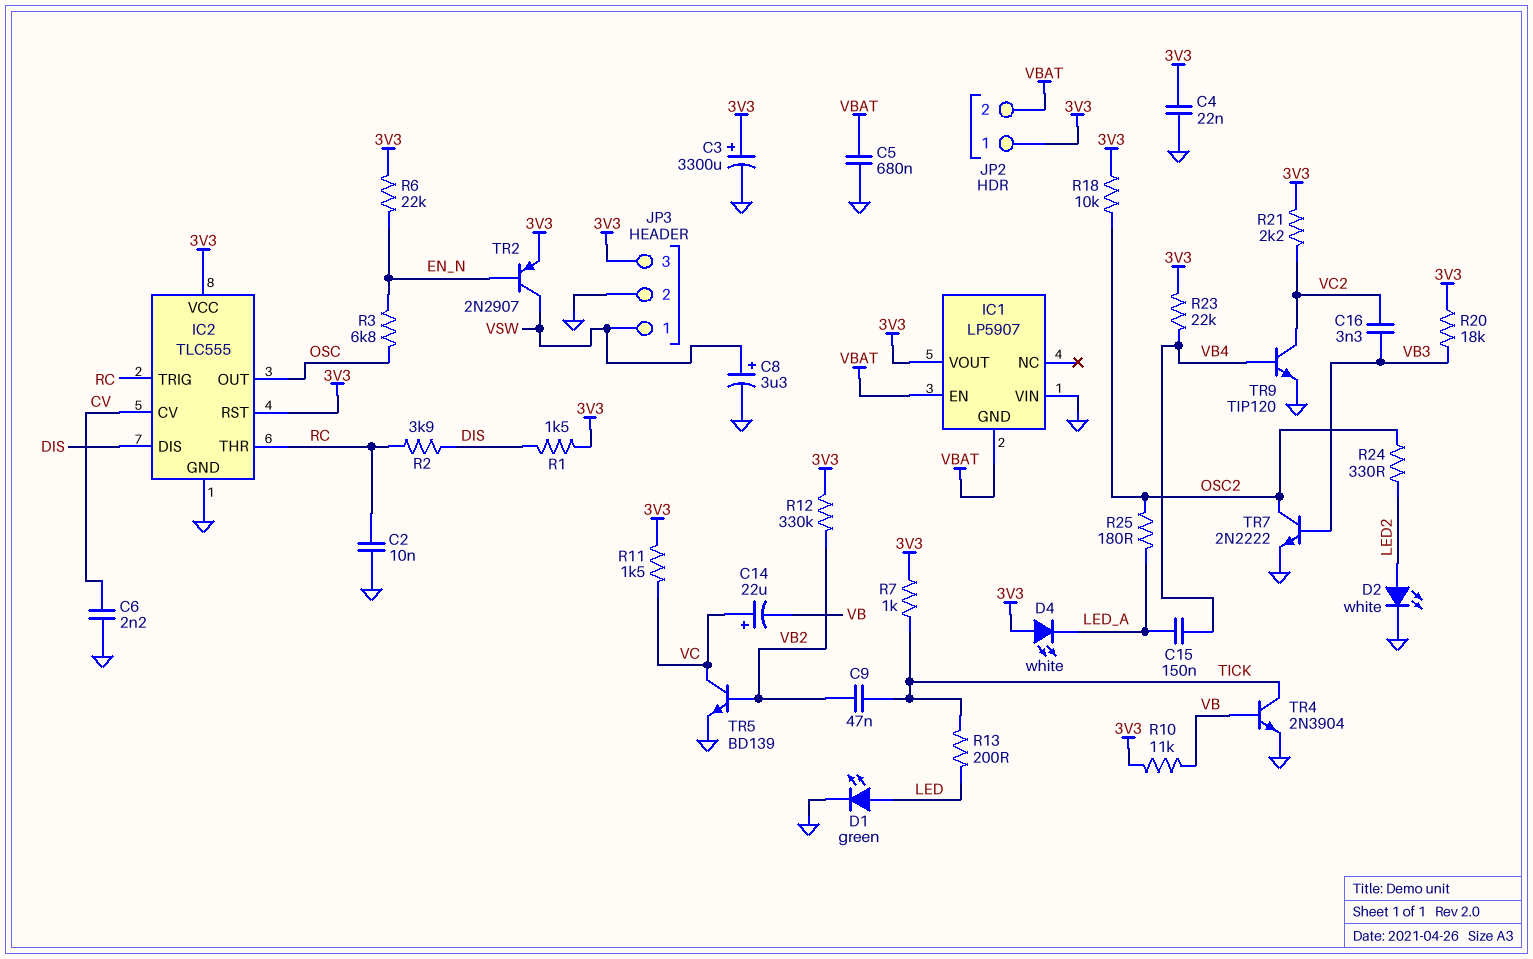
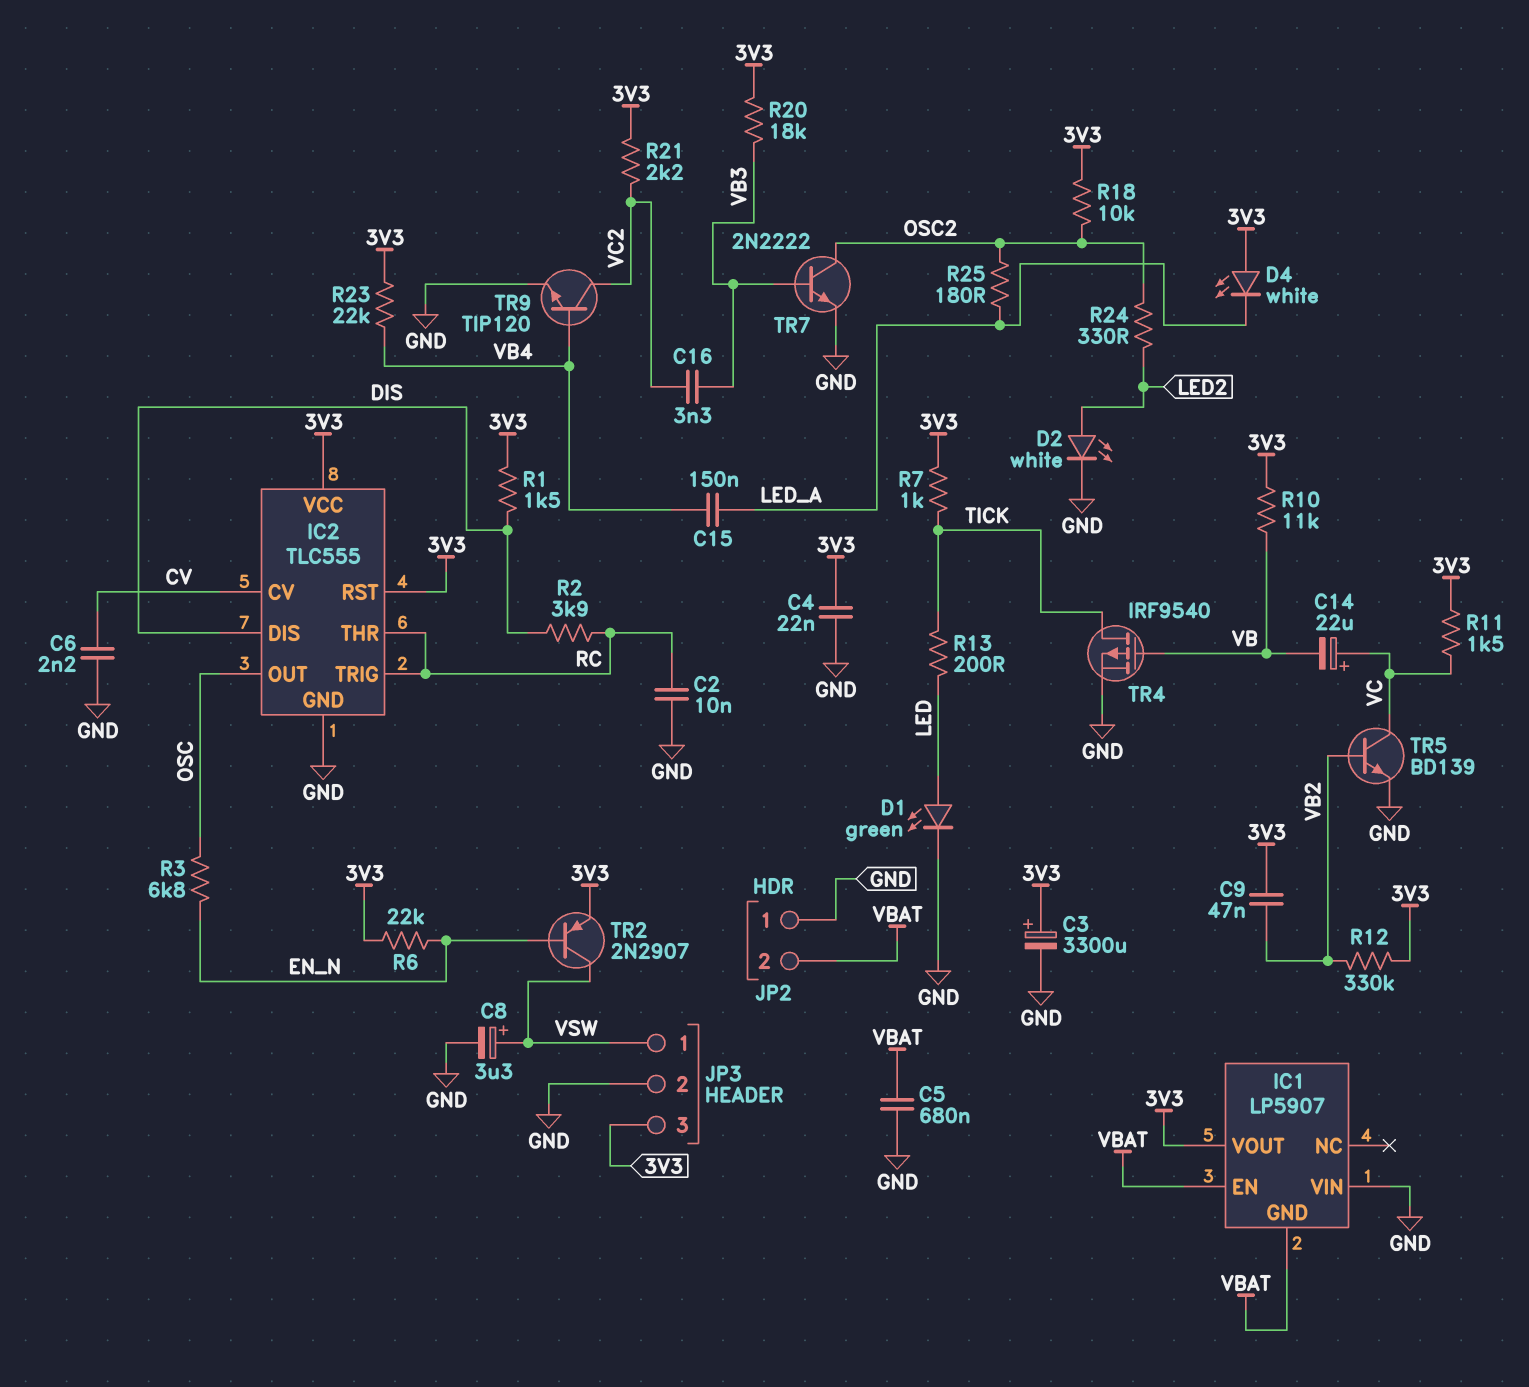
C9: 47nF (TICK, VB2) -> 47nF (3V3, VB2)
JP2 pin 1: 3V3 -> GND
TR4: NPN 2N3904 (B VB, C TICK, E GND) -> PMOS IRF9540 (G VB, D TICK, S GND)

